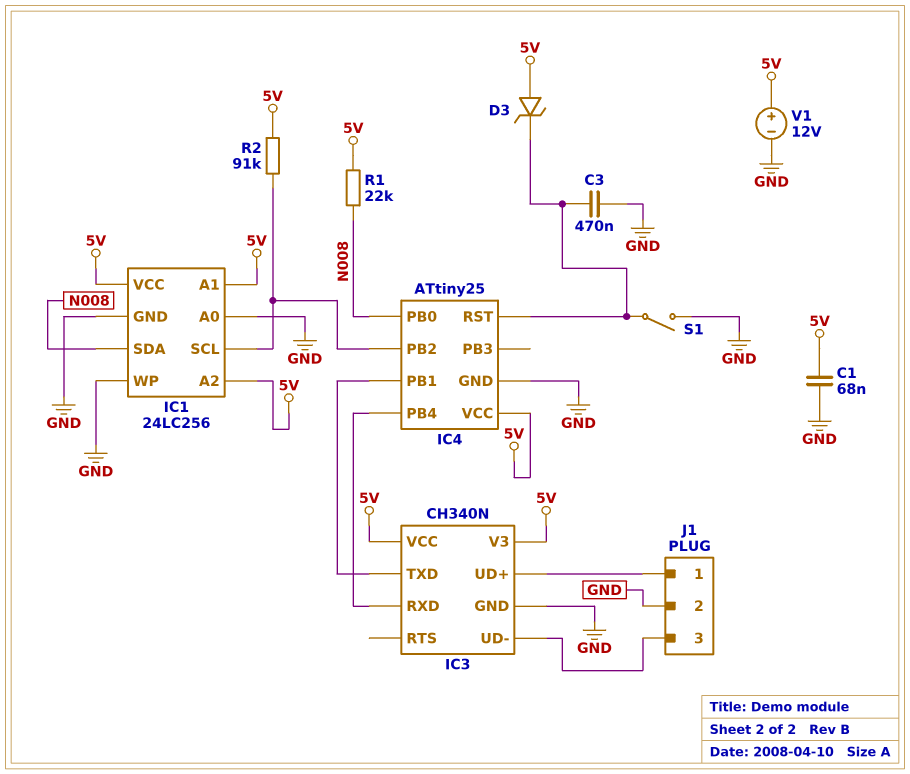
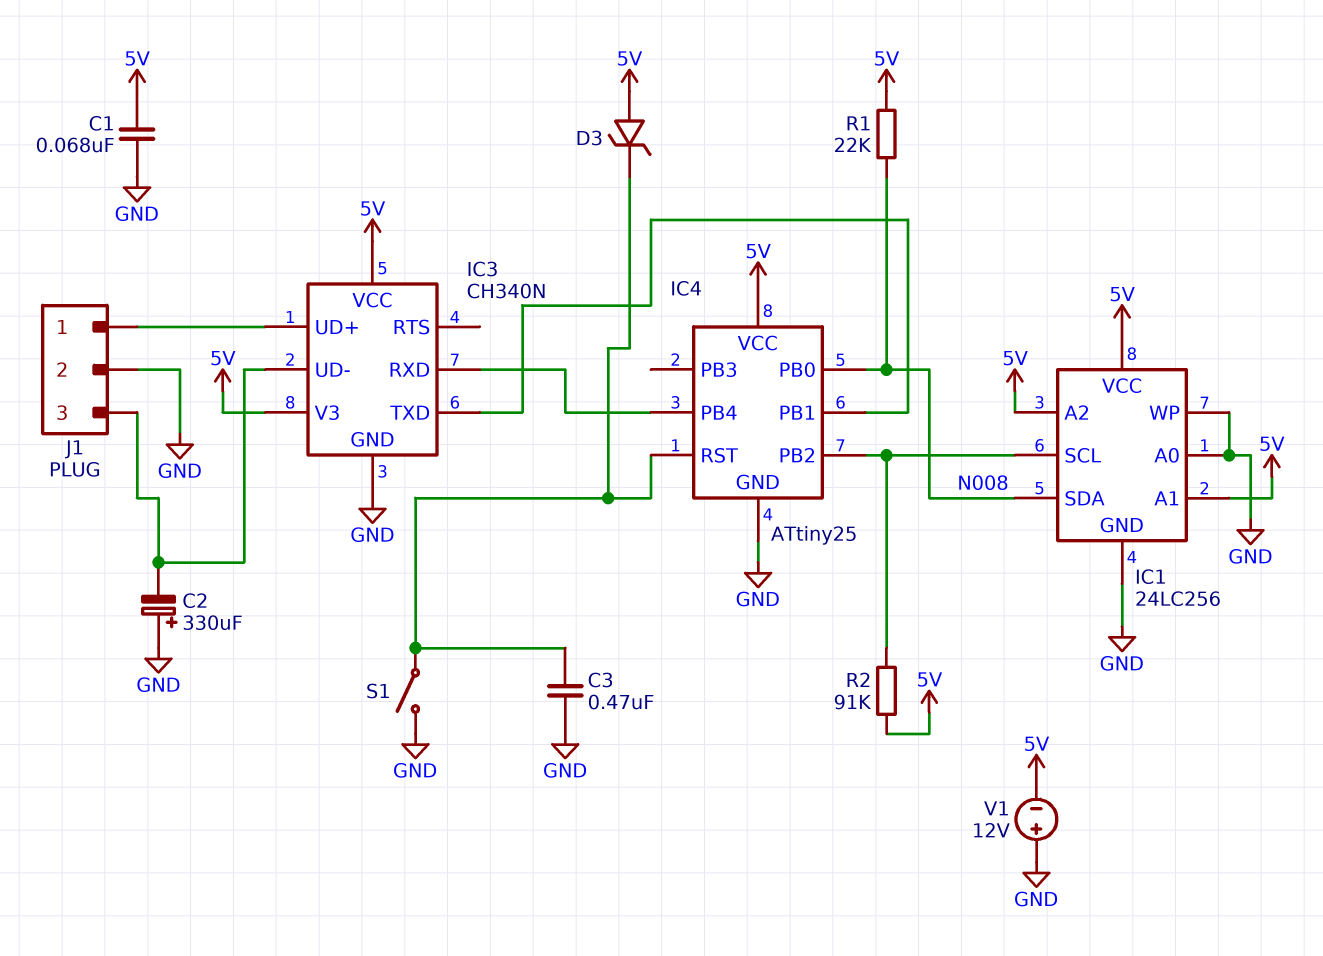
C2: none -> 330uF (plus GND, minus IC3/UD-)
V1: 12V (plus 5V, minus GND) -> 12V (plus GND, minus 5V)

